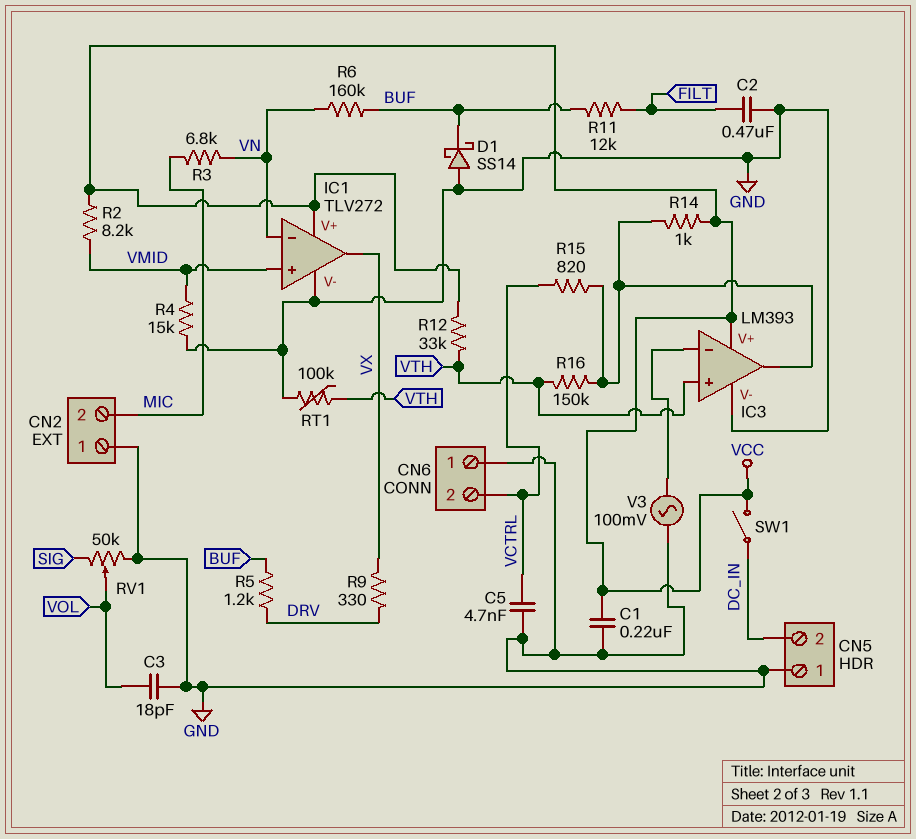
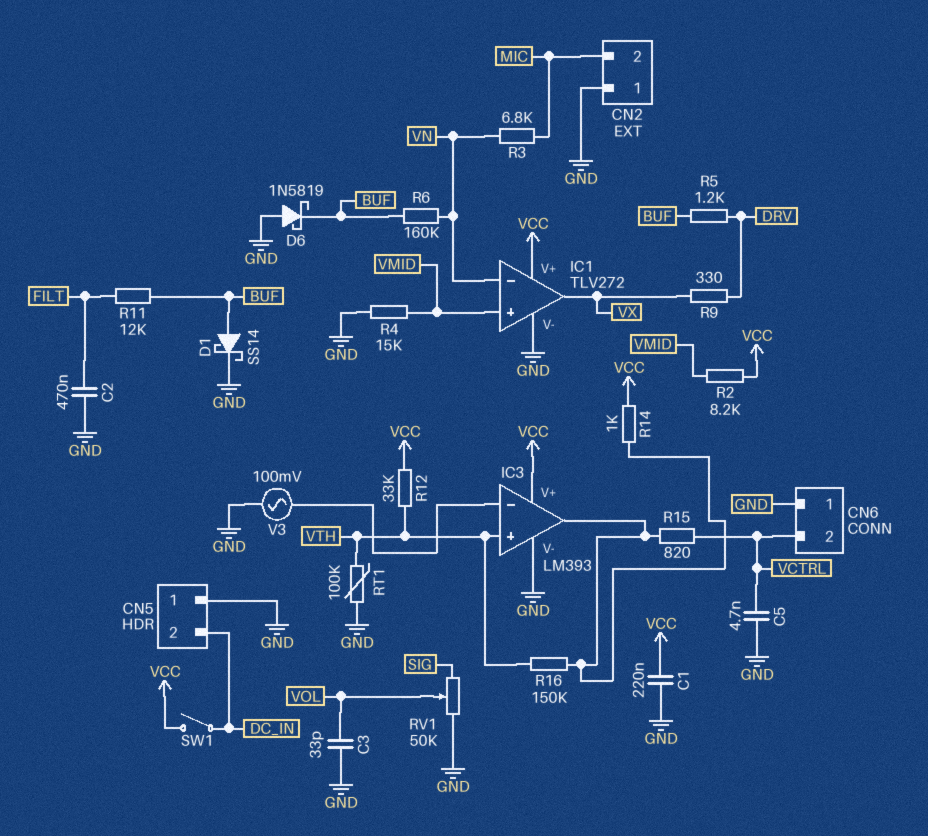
C3: 18pF (GND, VOL) -> 33pF (GND, VOL)
D1: schottky SS14 (A GND, K BUF) -> schottky SS14 (A BUF, K GND)
D6: none -> schottky 1N5819 (A GND, K BUF)

